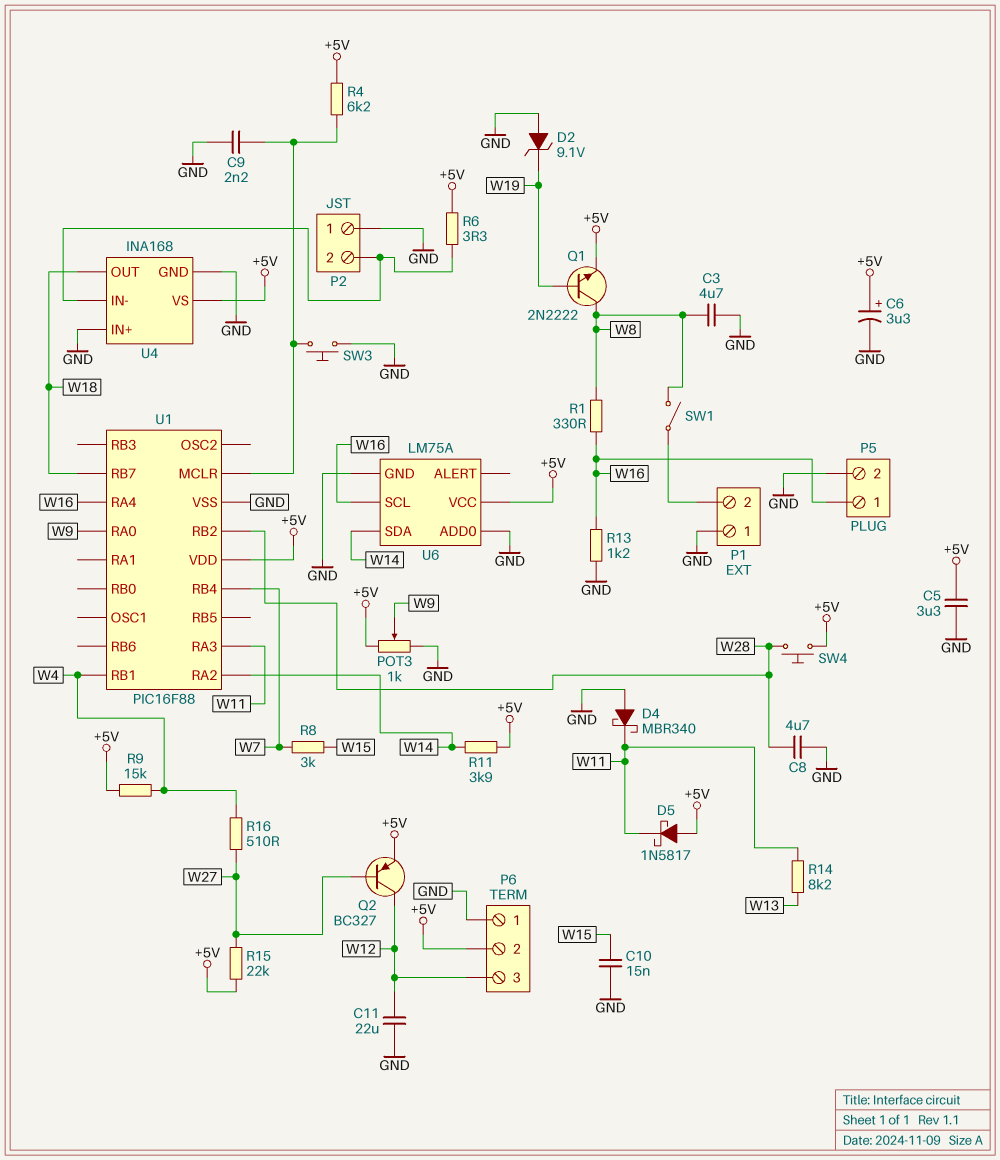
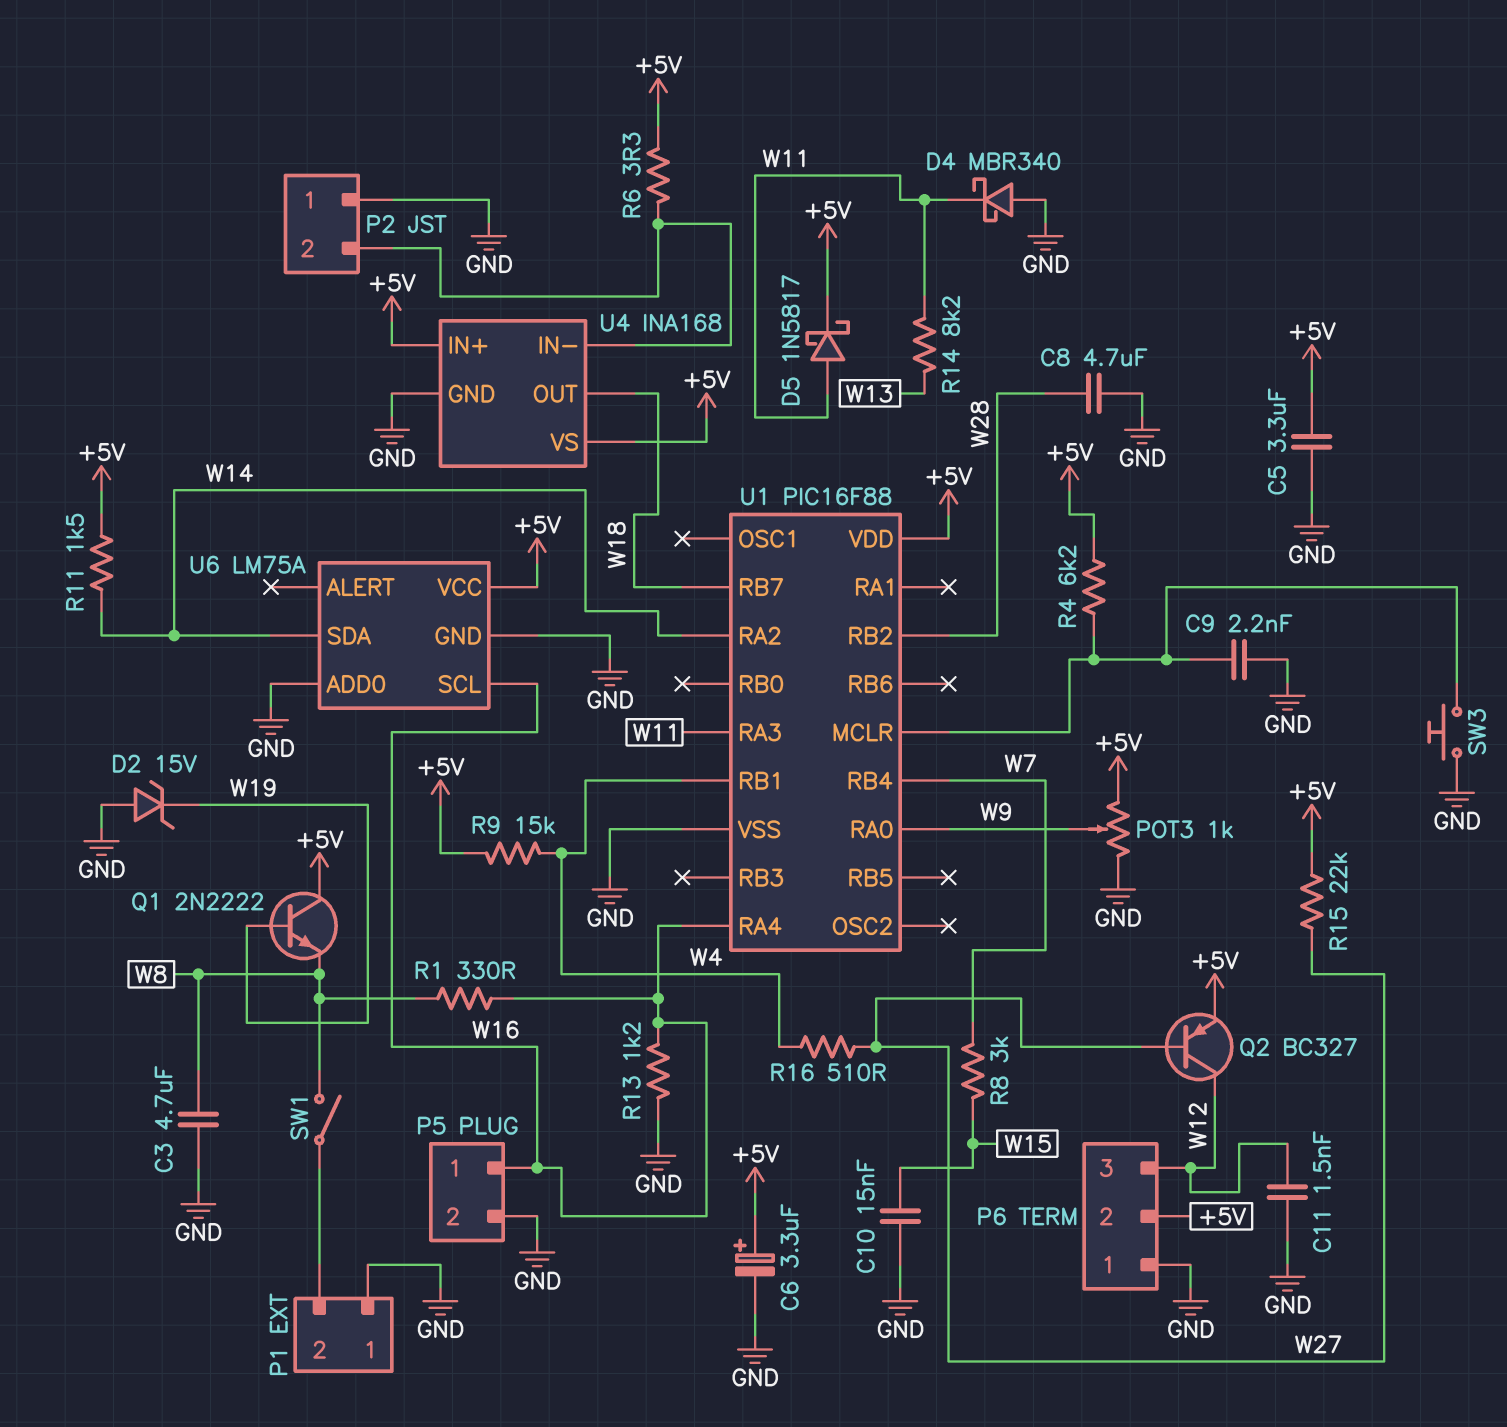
C11: 22uF (GND, W12) -> 1.5nF (GND, W12)
D2: zener 9.1V (A GND, K W19) -> zener 15V (A GND, K W19)
D5: schottky 1N5817 (A +5V, K W11) -> schottky 1N5817 (A W11, K +5V)
Q1: NPN 2N2222 (B W19, C W8, E +5V) -> NPN 2N2222 (B W19, C +5V, E W8)
R11: 3.9k (+5V, W14) -> 1.5k (+5V, W14)
SW4: button (+5V, W28) -> none
U4 pin IN+: GND -> +5V

